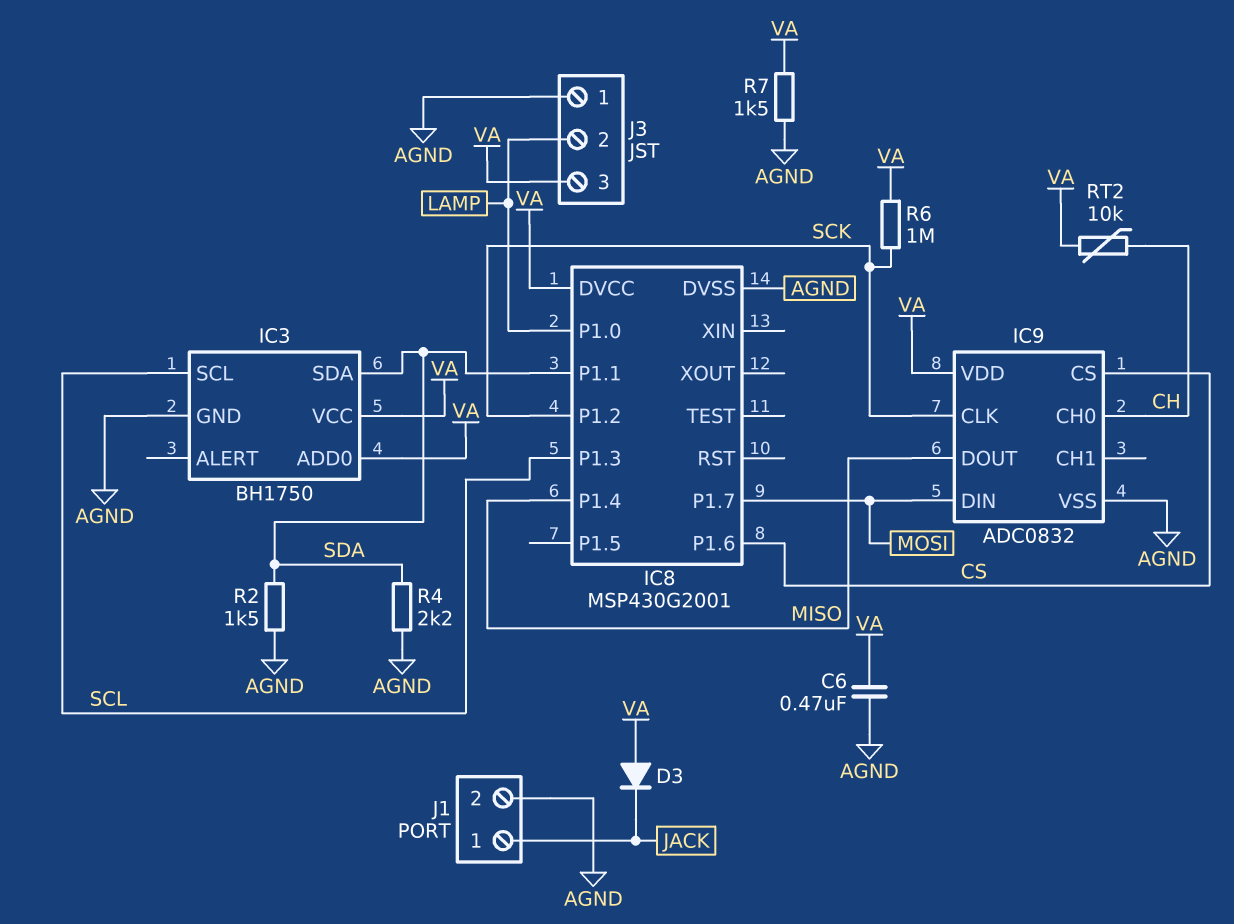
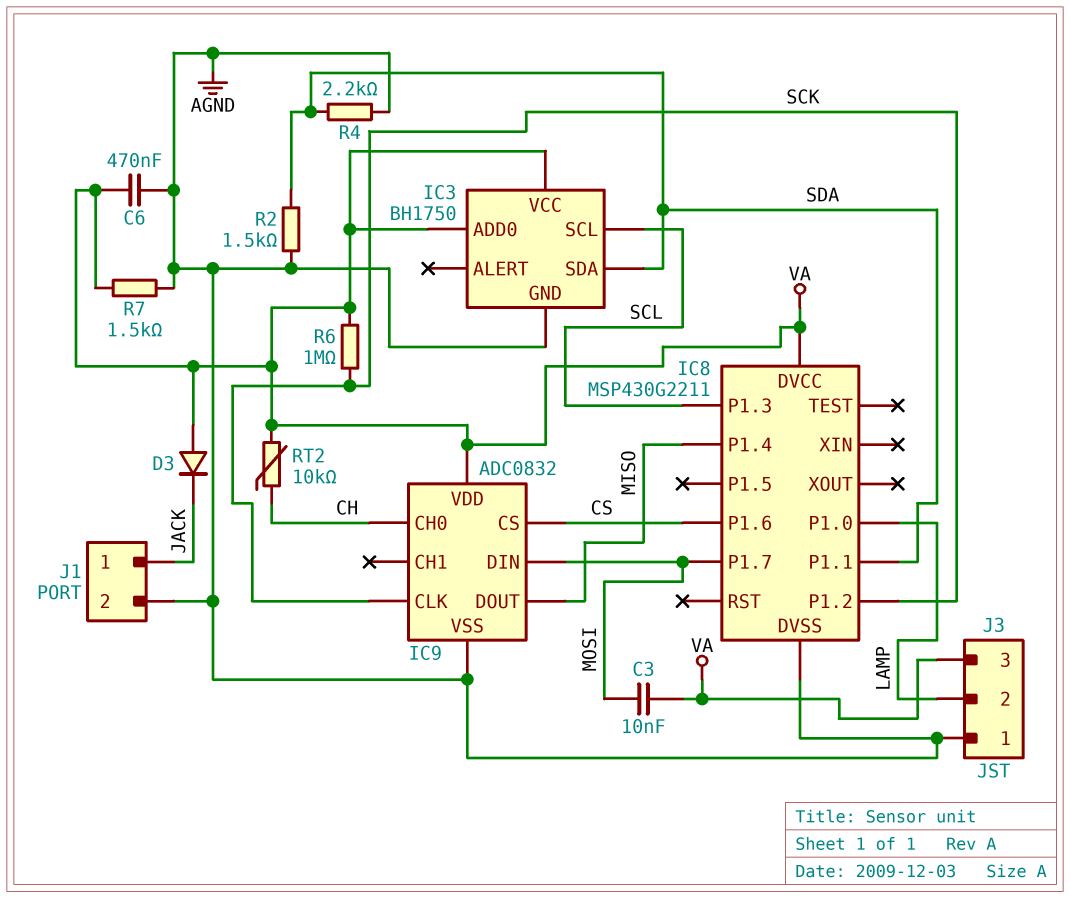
C3: none -> 10nF (MOSI, VA)
IC8: MSP430G2001 -> MSP430G2211

